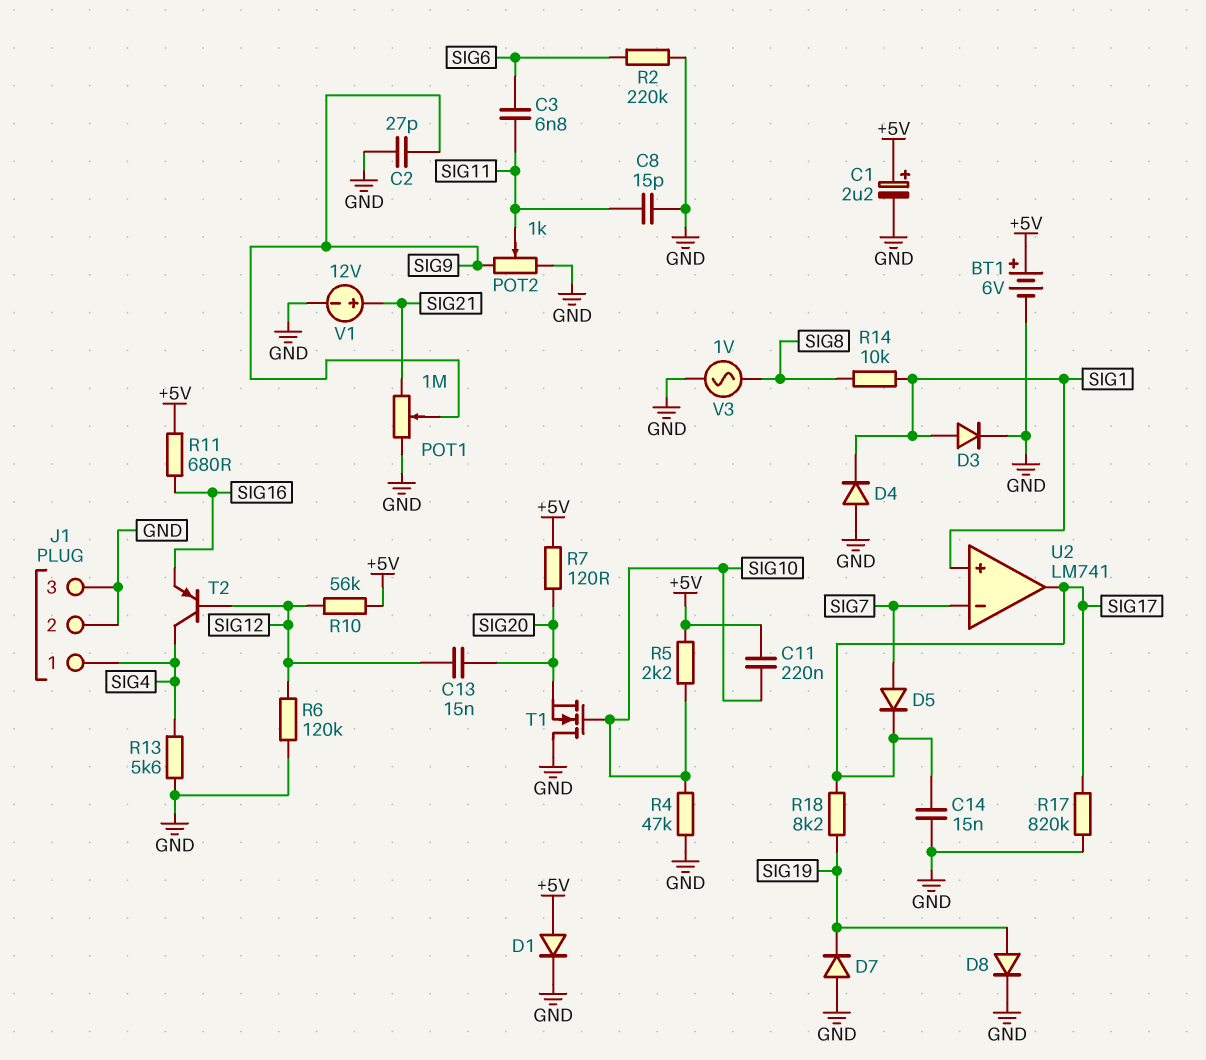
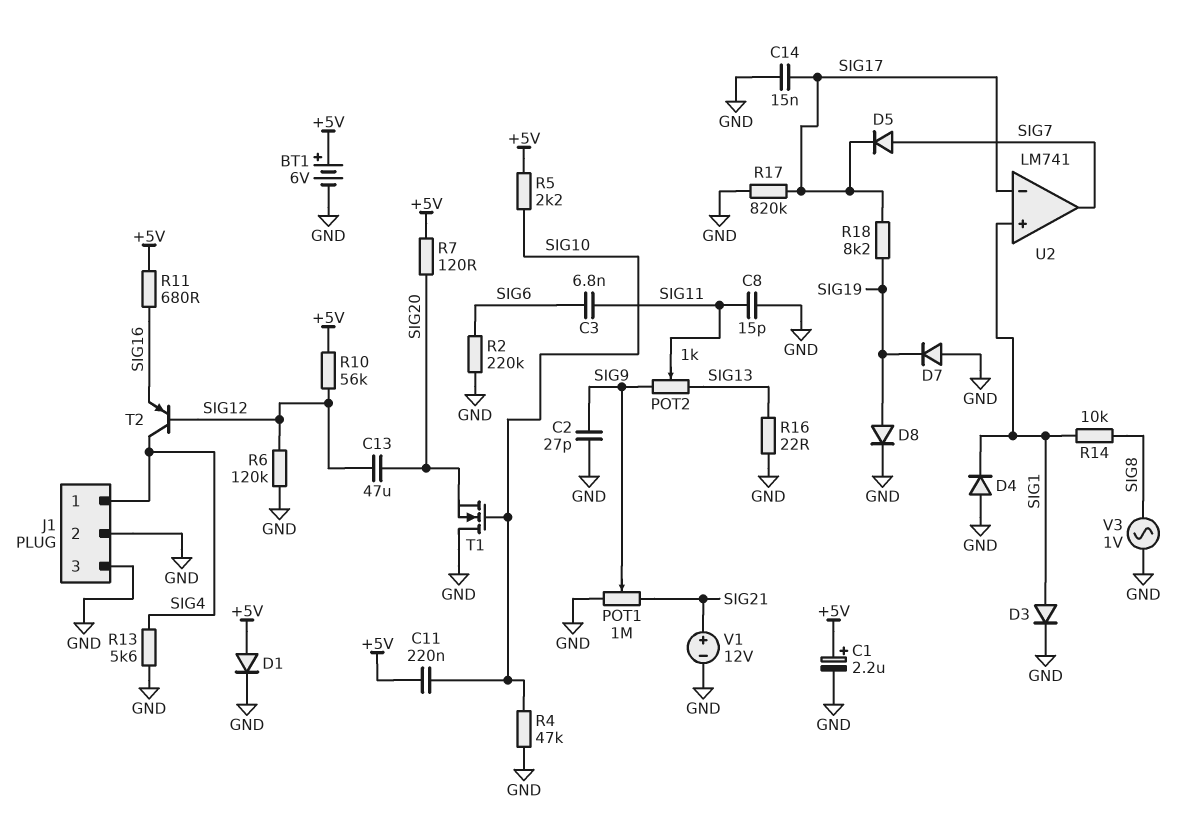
C13: 15nF (SIG12, SIG20) -> 47uF (SIG12, SIG20)
POT2: 1k (GND, SIG9, wiper SIG11) -> 1k (SIG9, SIG13, wiper SIG11)
R16: none -> 22 (GND, SIG13)
U2 pin in-: SIG7 -> SIG17
U2 pin out: SIG17 -> SIG7

